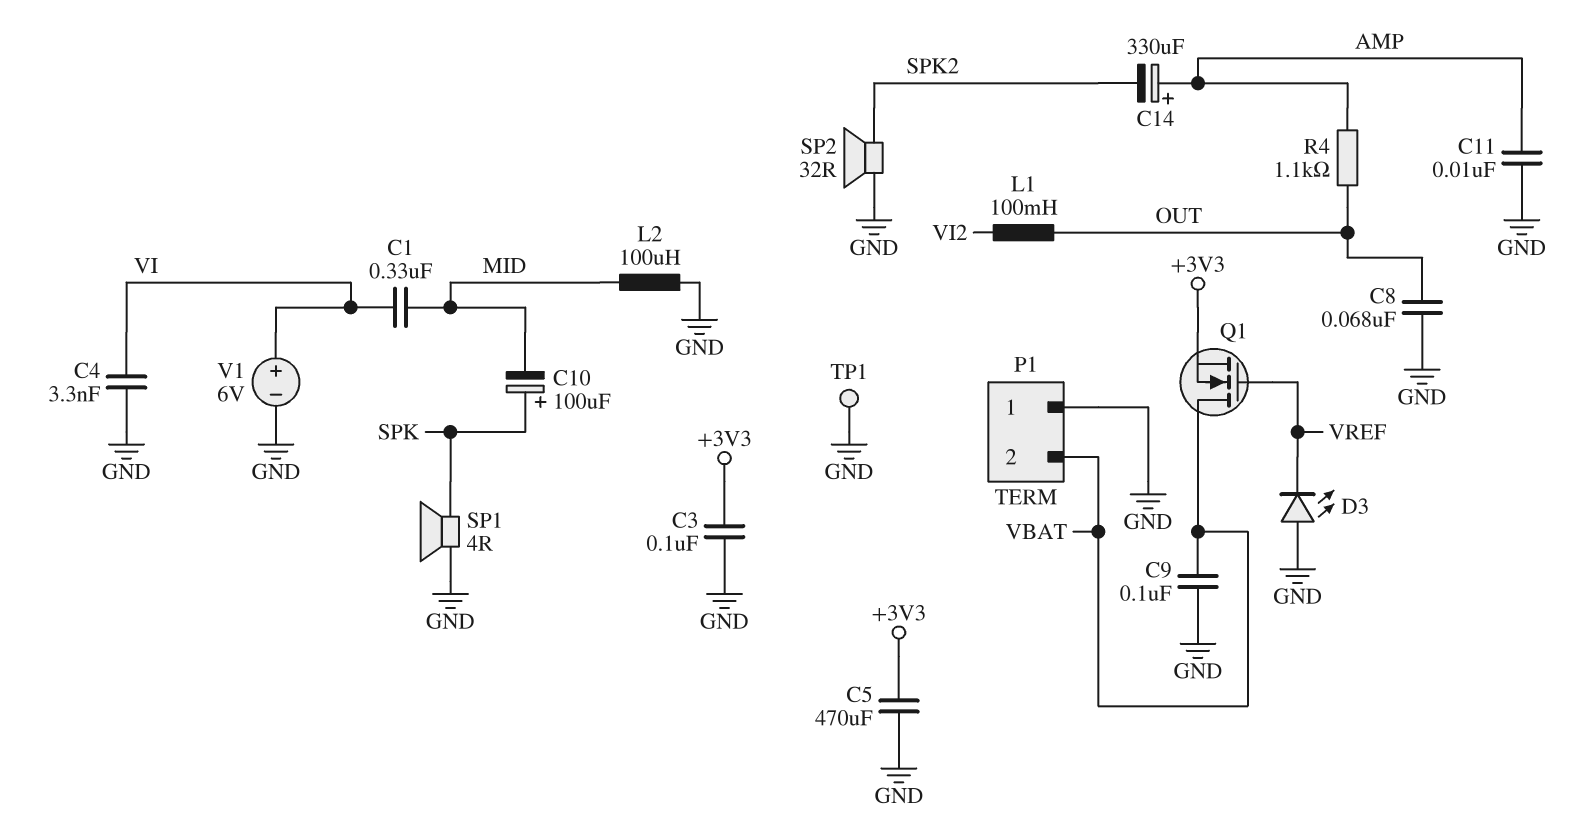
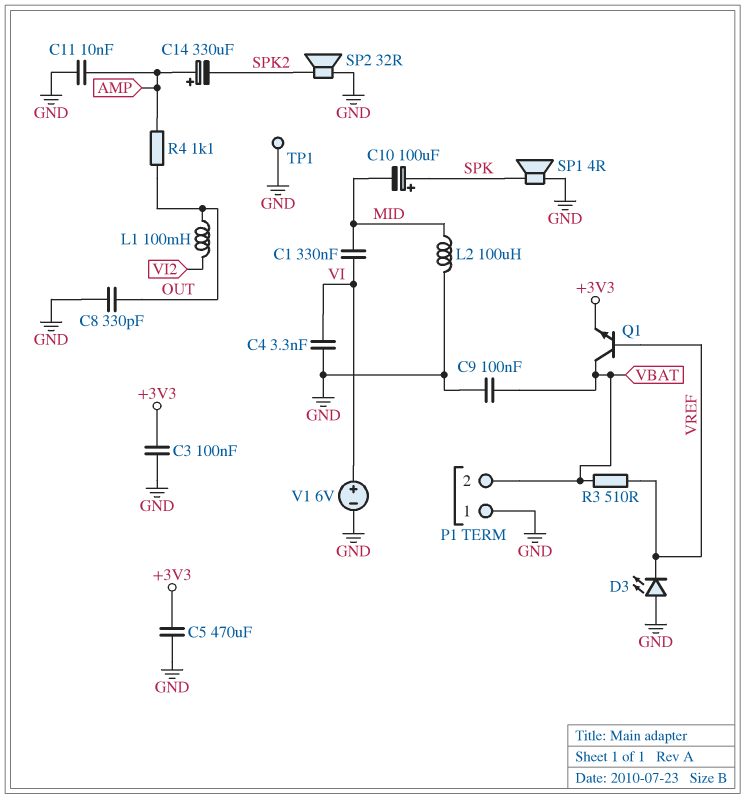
C8: 68nF (GND, OUT) -> 330pF (GND, OUT)
Q1: NMOS (G VREF, D VBAT, S +3V3) -> NPN (B VREF, C VBAT, E +3V3)
R3: none -> 510 (VBAT, VREF)

